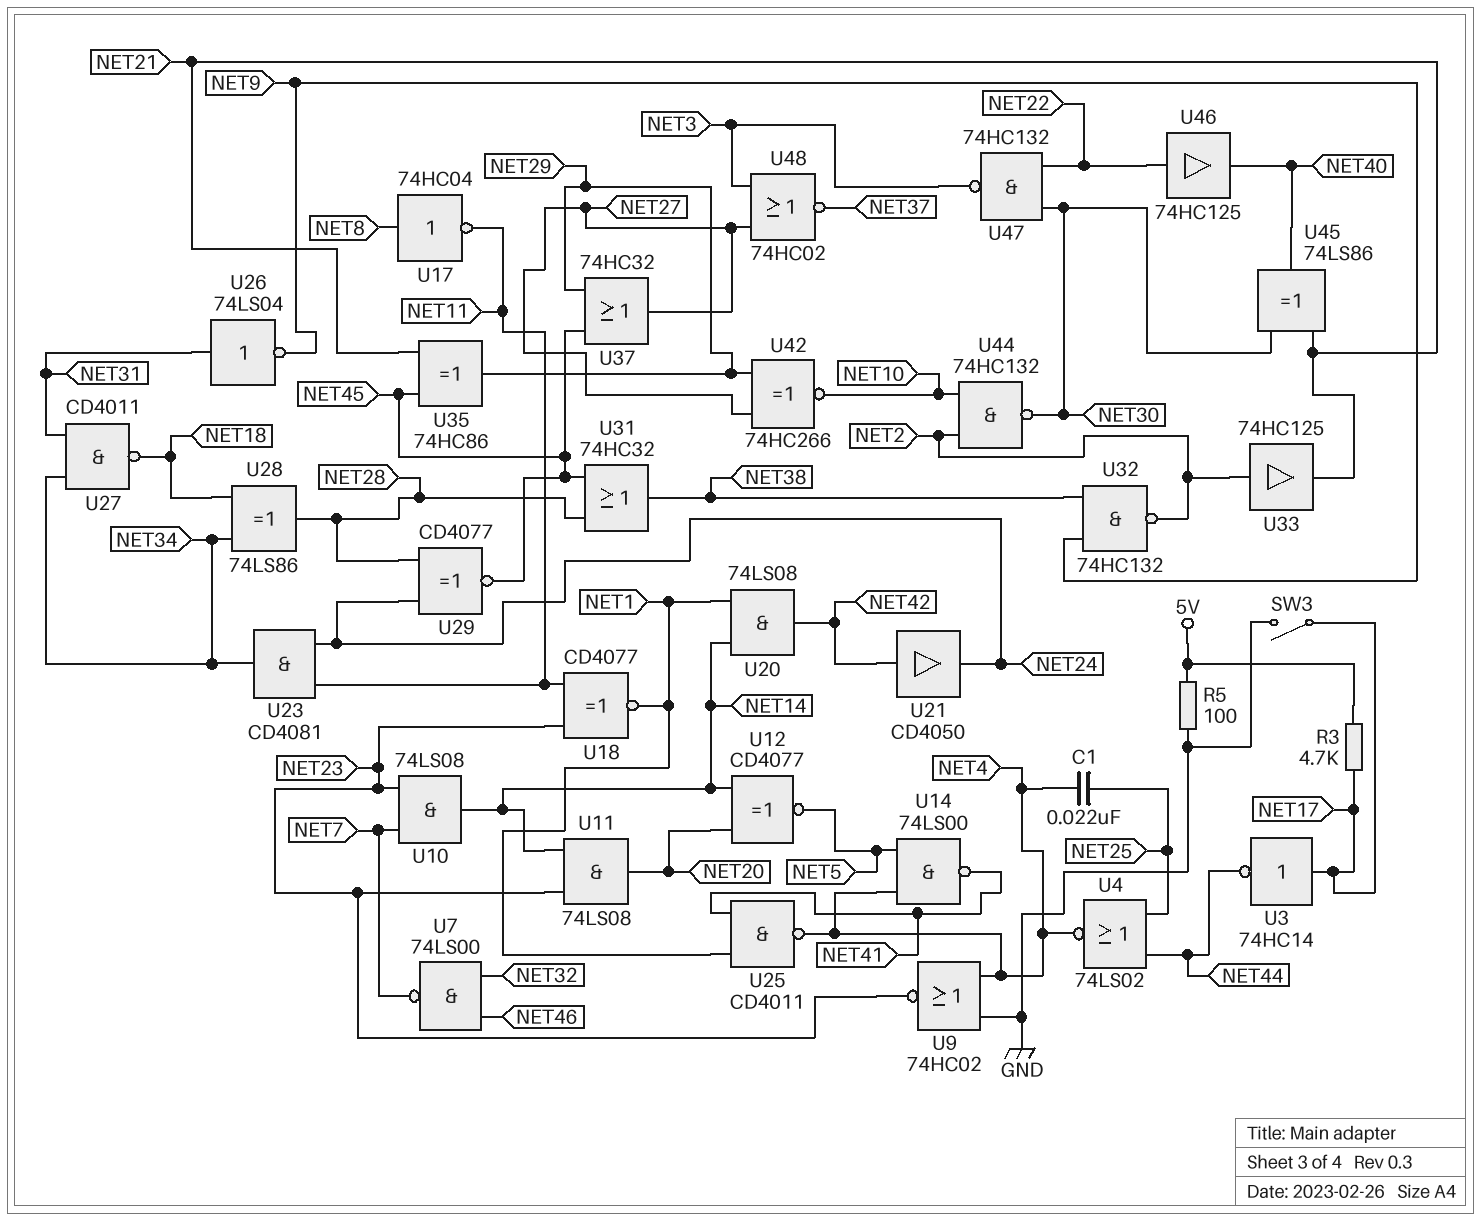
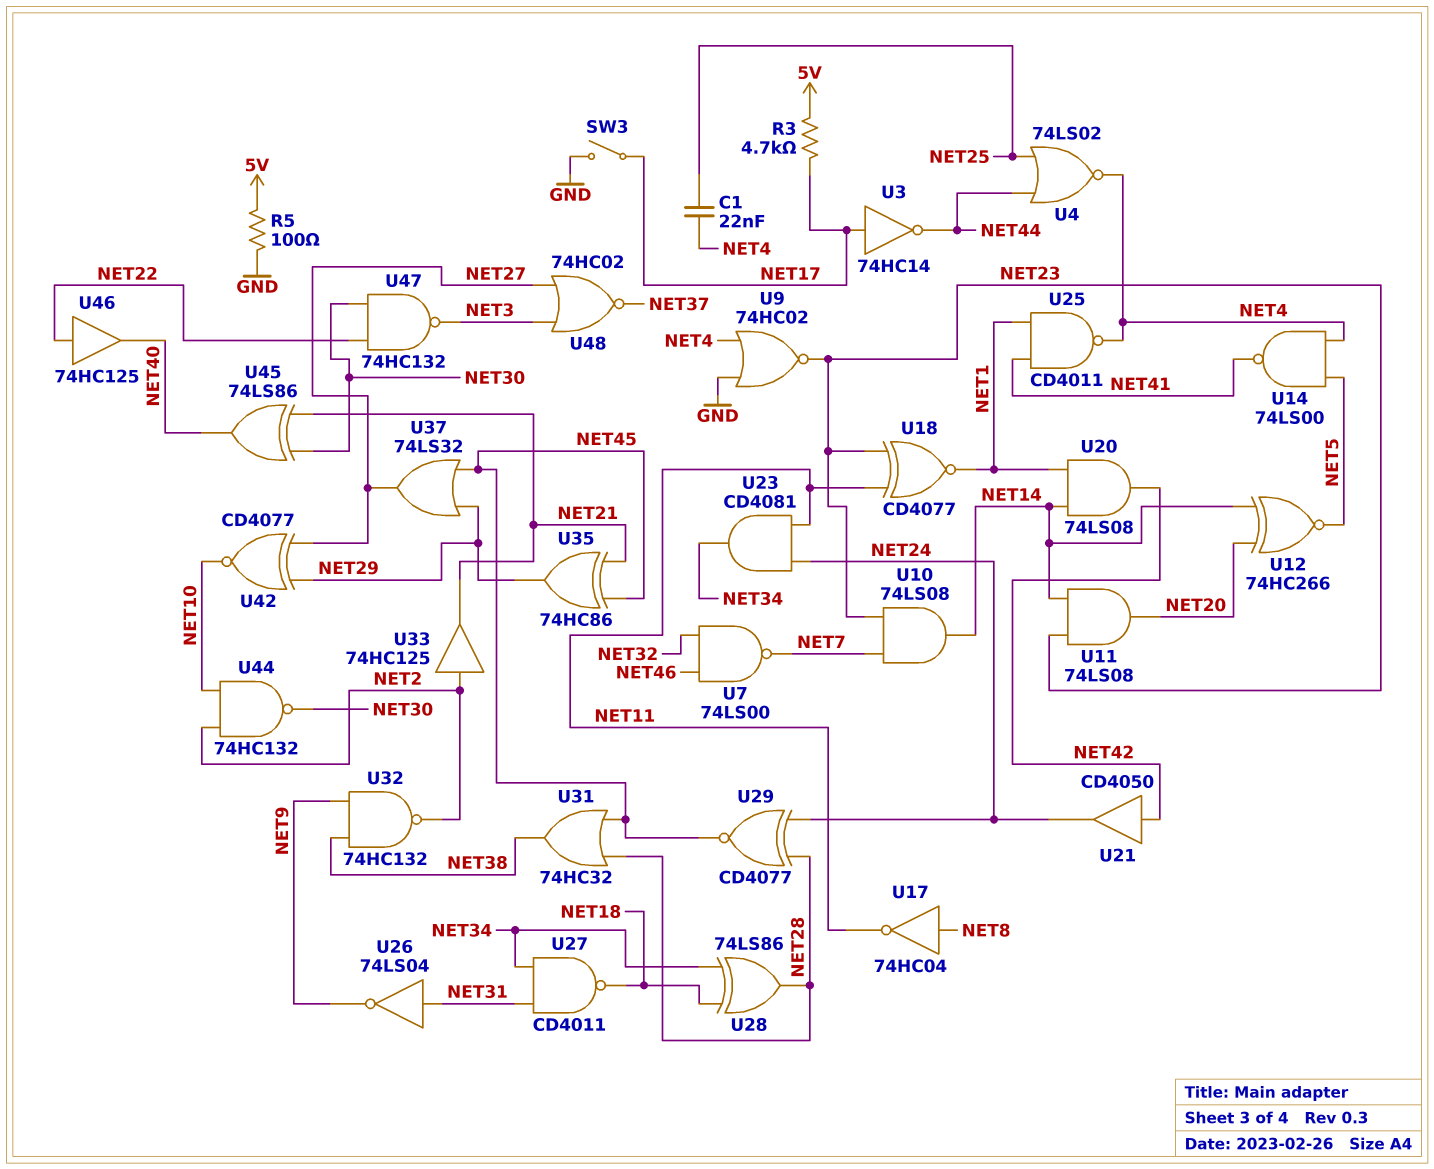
U12: XNOR CD4077 (in NET14, in NET20, out NET5) -> XNOR 74HC266 (in NET14, in NET20, out NET5)
U37: OR 74HC32 (in NET29, in NET45, out NET27) -> OR 74LS32 (in NET29, in NET45, out NET27)
U42: XNOR 74HC266 (in NET27, in NET29, out NET10) -> XNOR CD4077 (in NET27, in NET29, out NET10)

